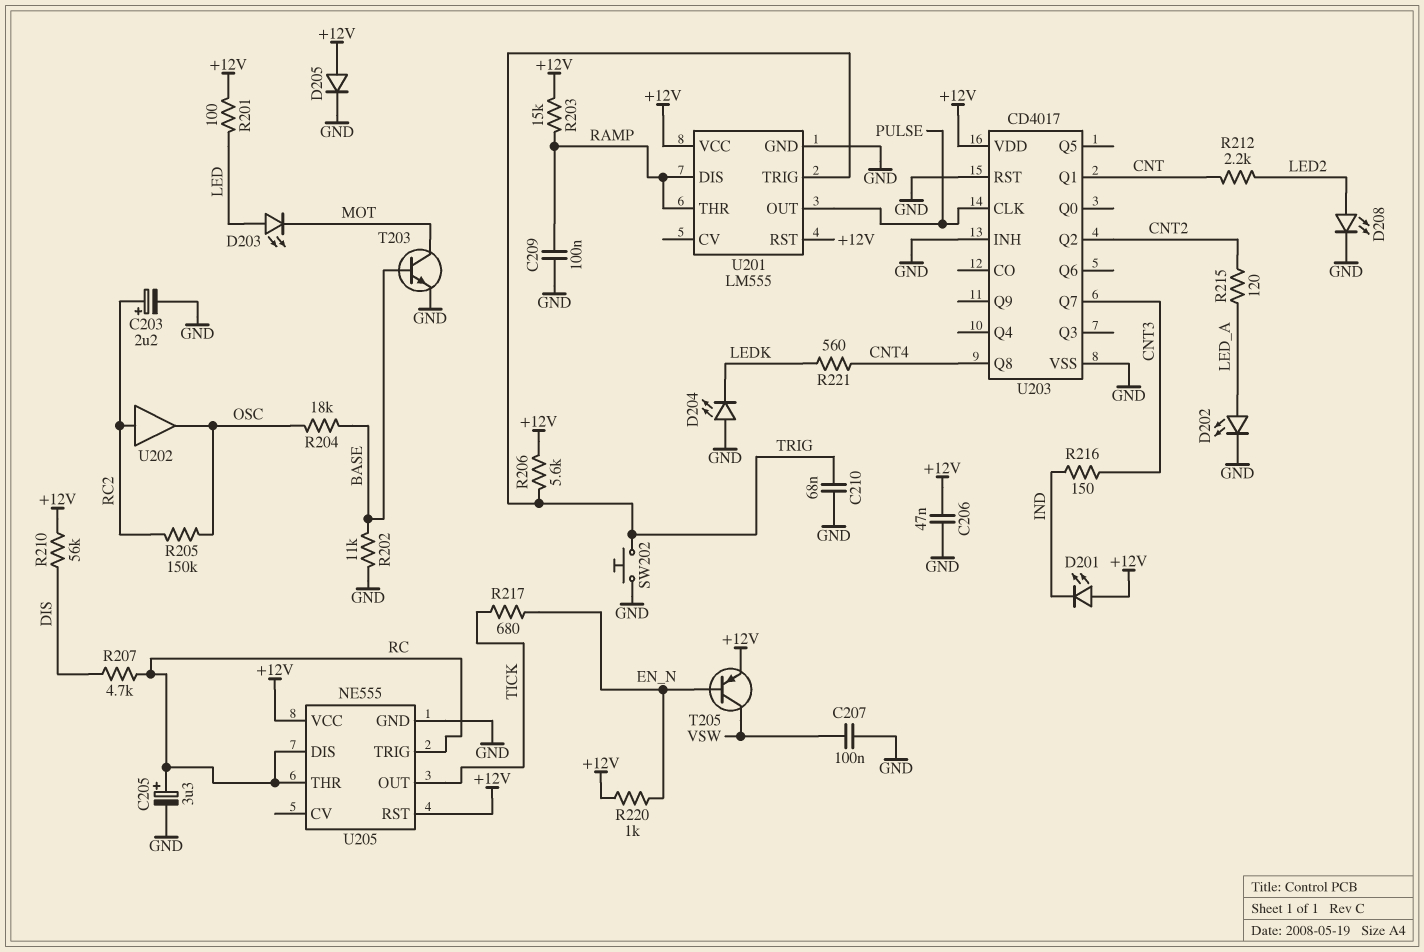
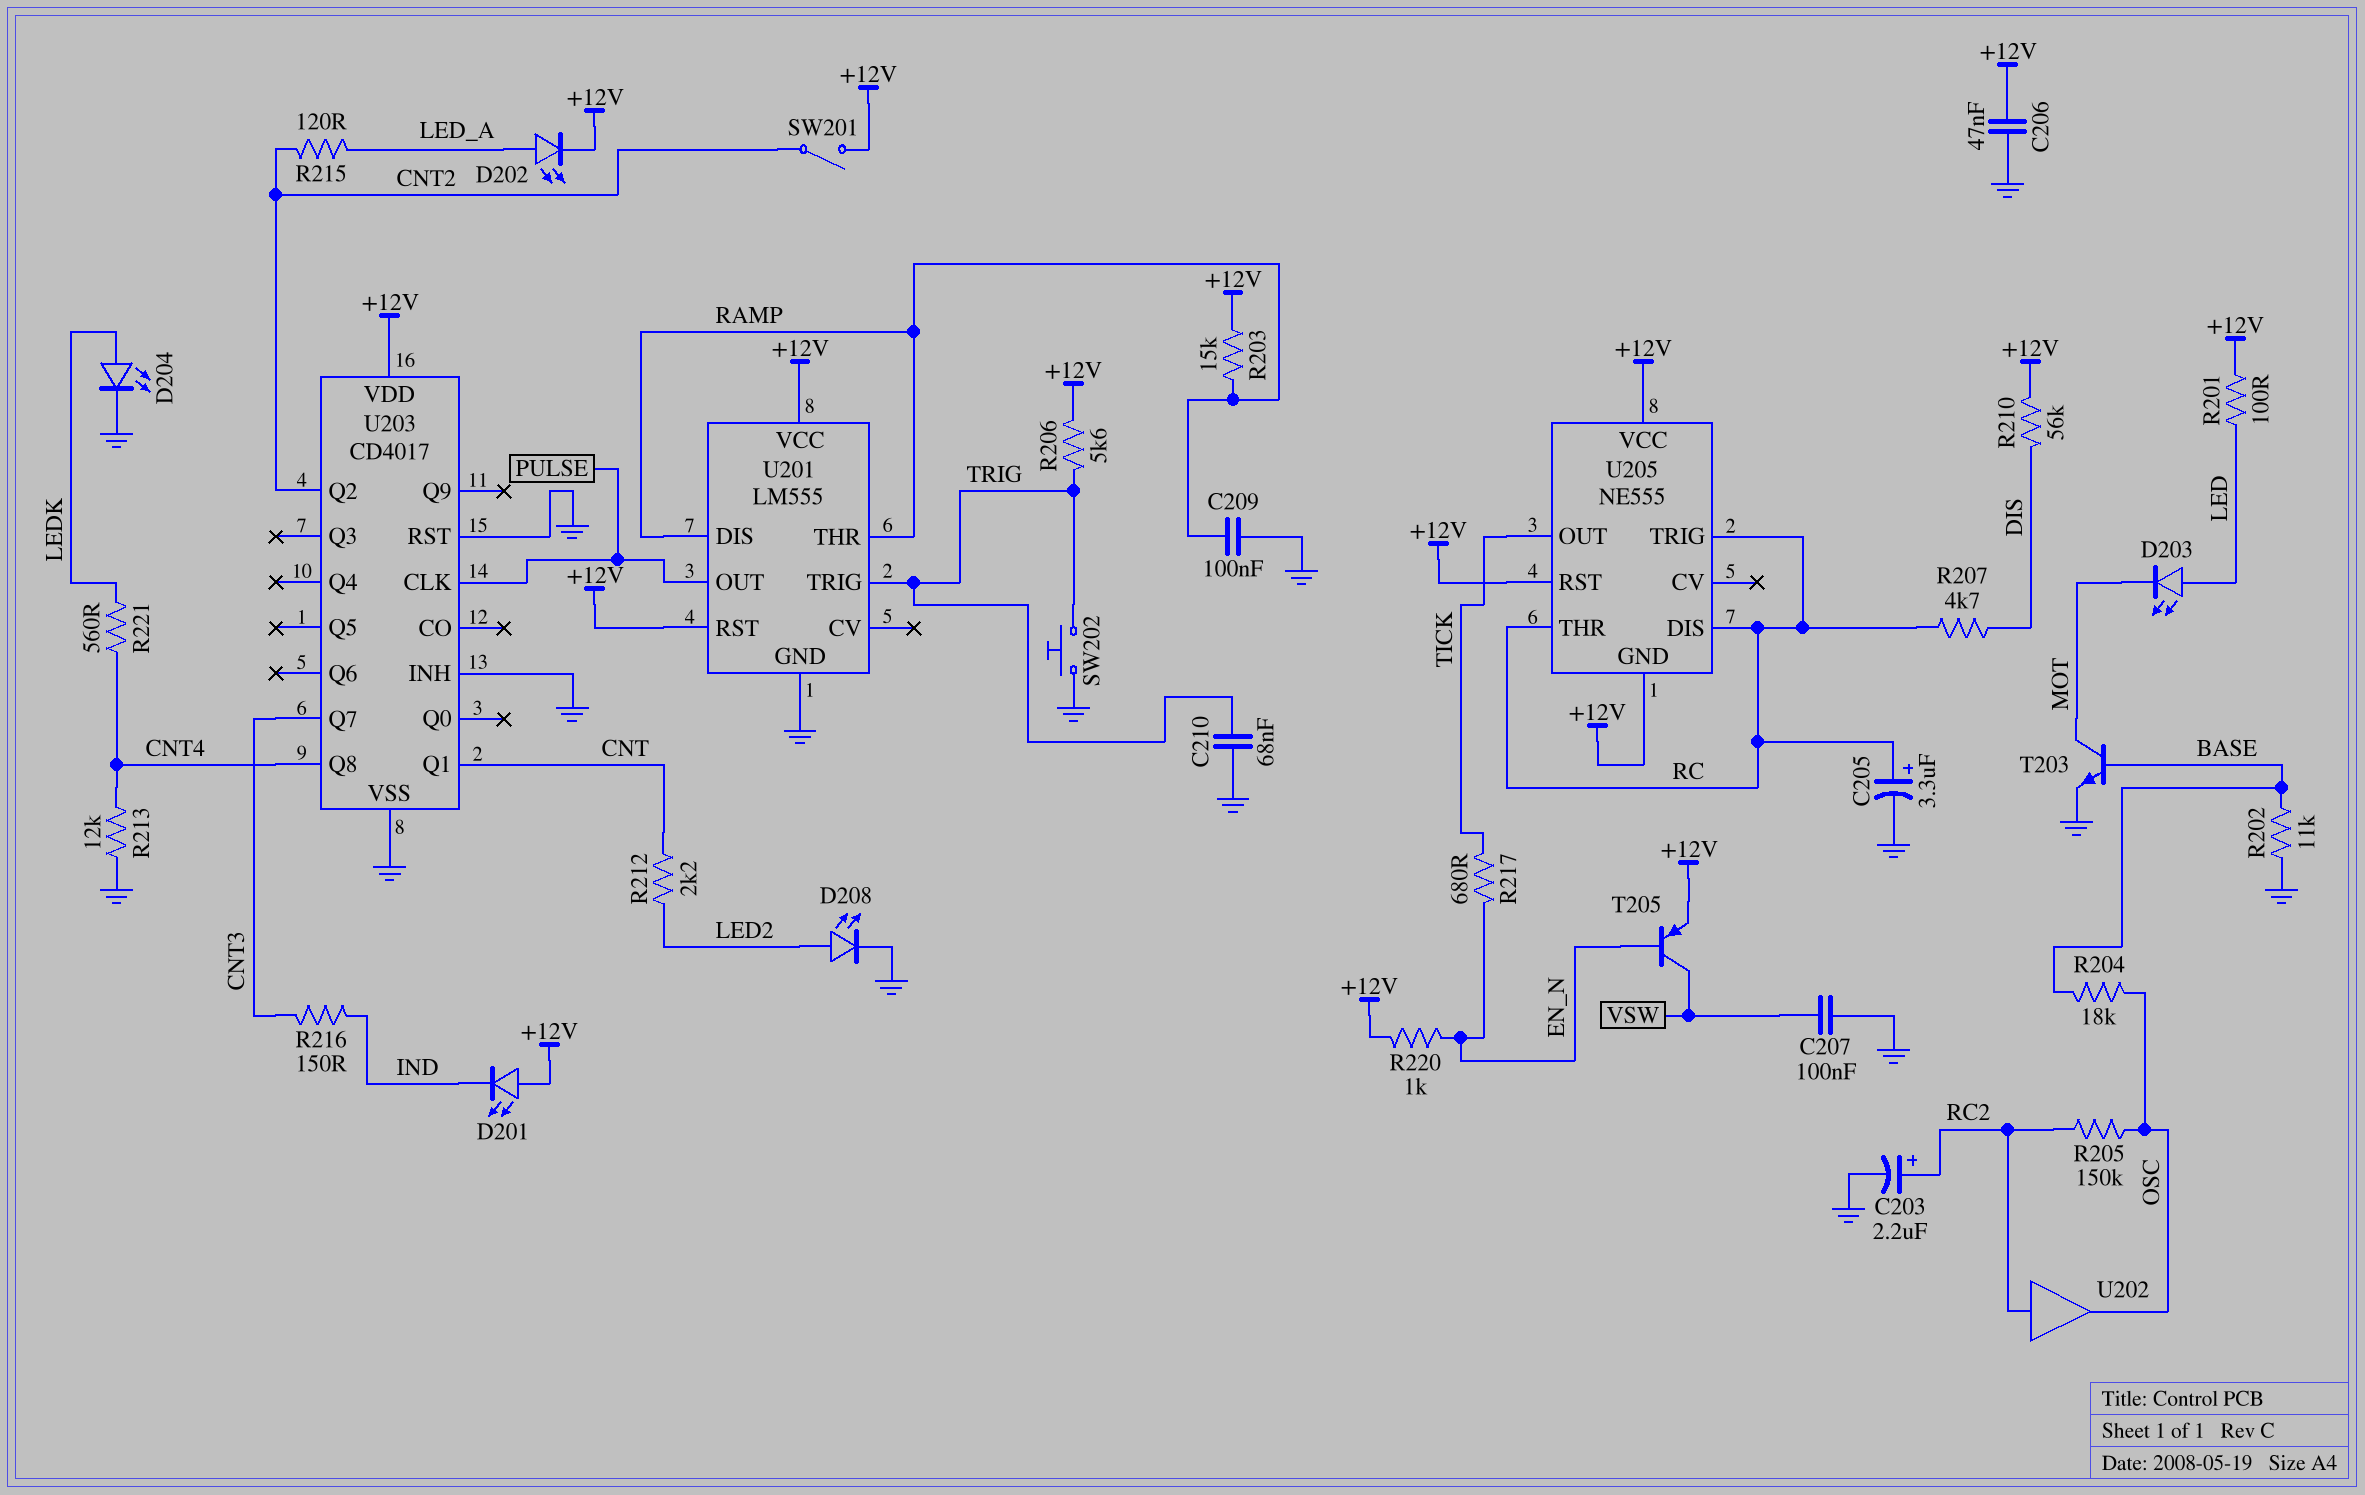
D202: LED (A LED_A, K GND) -> LED (A LED_A, K +12V)
D204: LED (A GND, K LEDK) -> LED (A LEDK, K GND)
D205: diode (A +12V, K GND) -> none
R213: none -> 12k (CNT4, GND)
SW201: none -> switch (+12V, CNT2)
U205 pin GND: GND -> +12V

